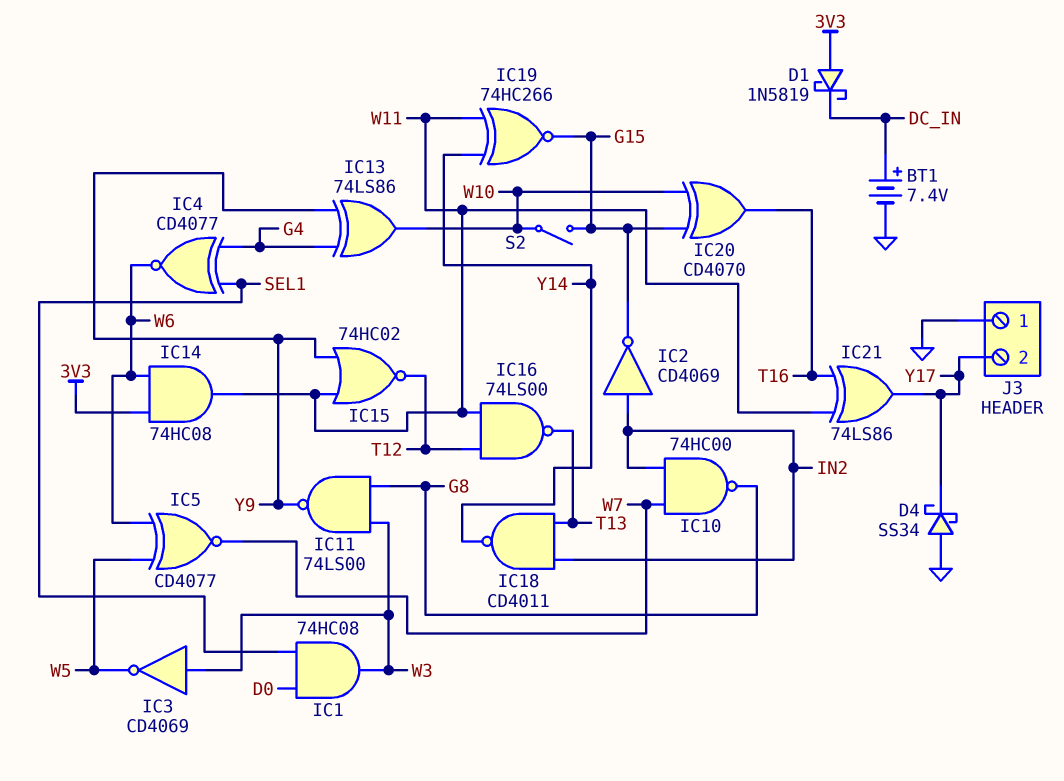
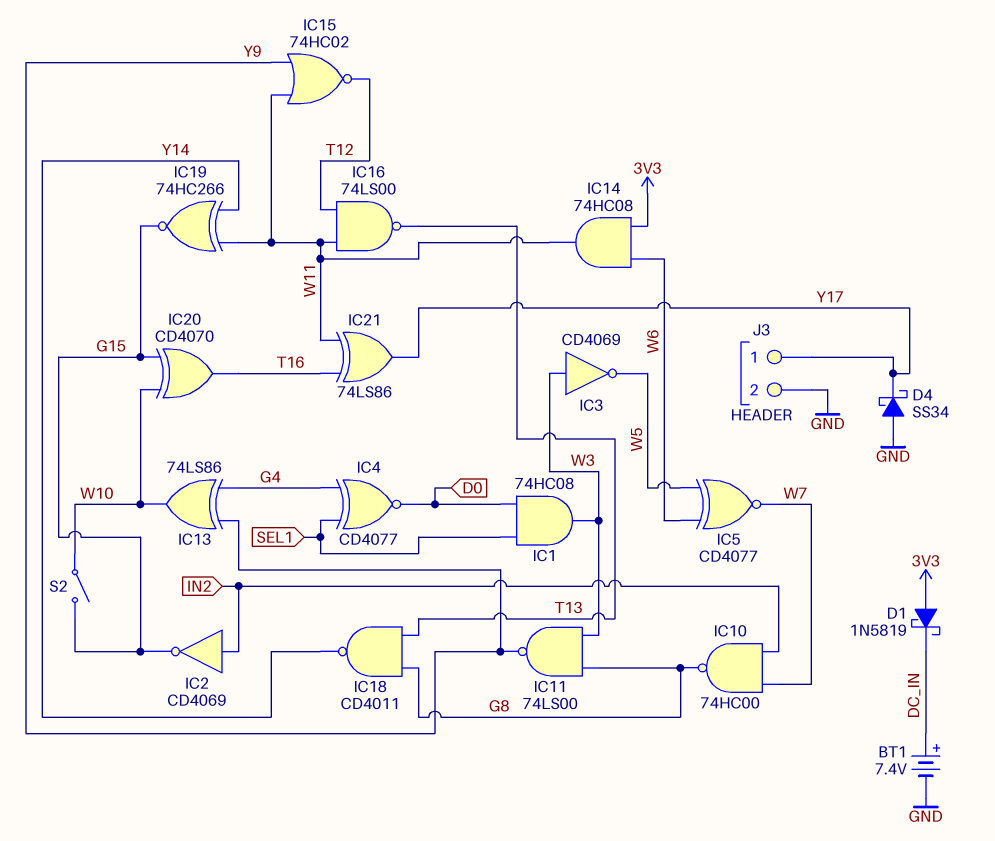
IC4: XNOR CD4077 (in G4, in SEL1, out W6) -> XNOR CD4077 (in G4, in SEL1, out D0)
IC18: NAND CD4011 (in IN2, in T13, out Y14) -> NAND CD4011 (in G8, in T13, out Y14)
J3 pin 1: GND -> Y17
J3 pin 2: Y17 -> GND

